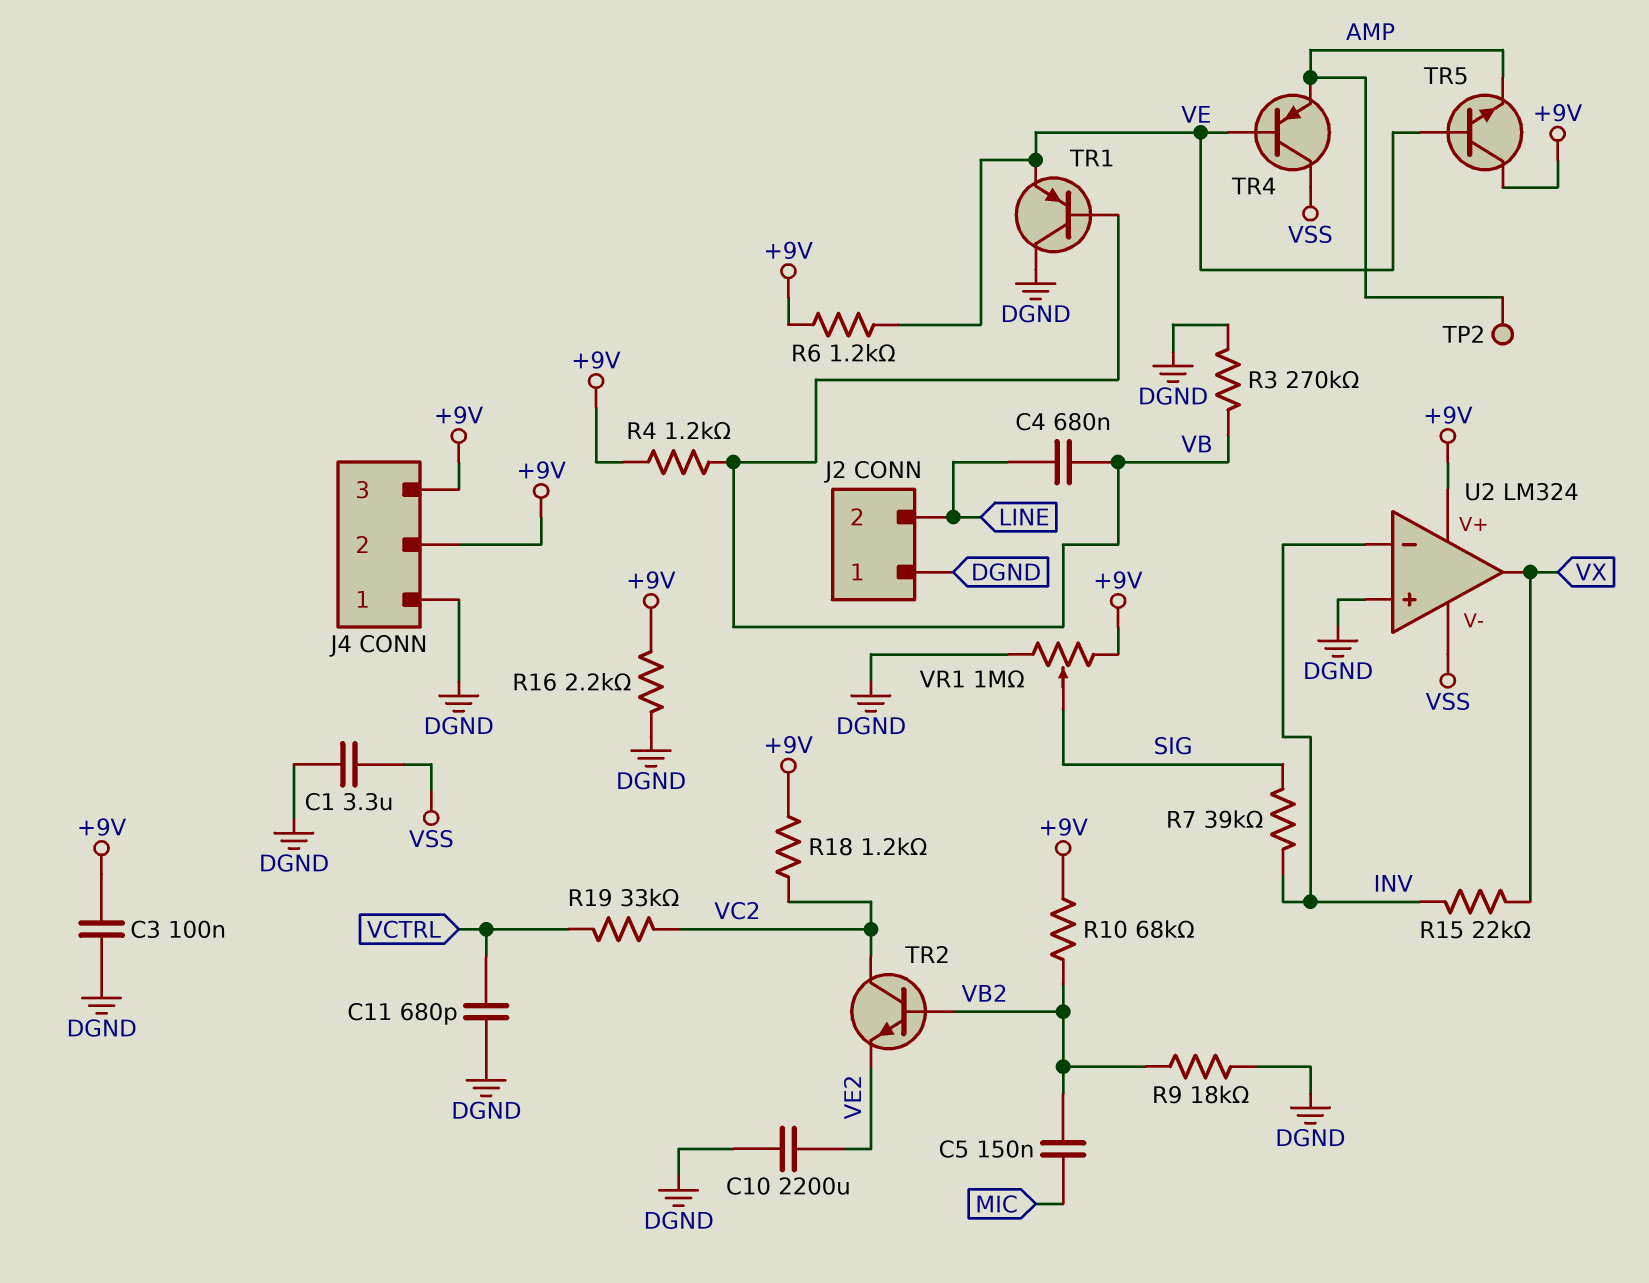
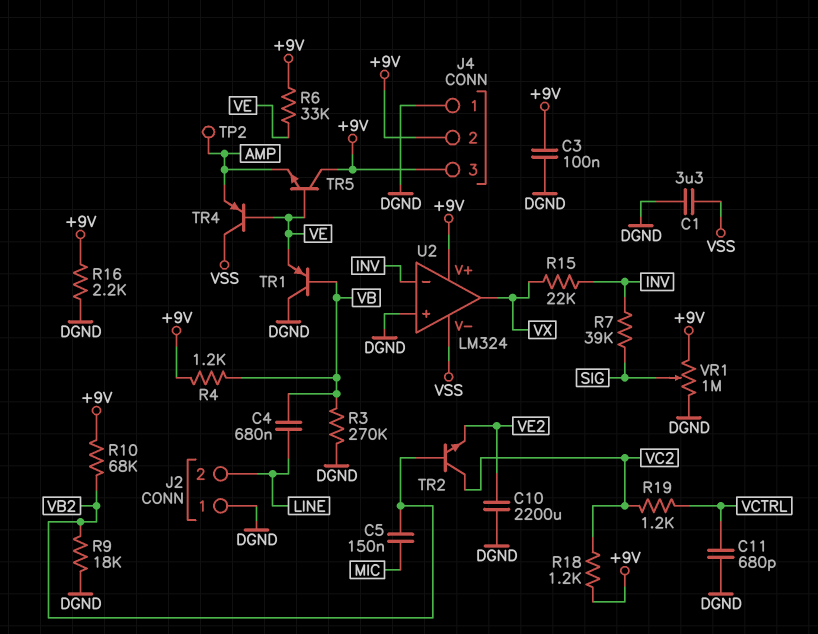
R6: 1.2k (+9V, VE) -> 33k (+9V, VE)
R19: 33k (VC2, VCTRL) -> 1.2k (VC2, VCTRL)

